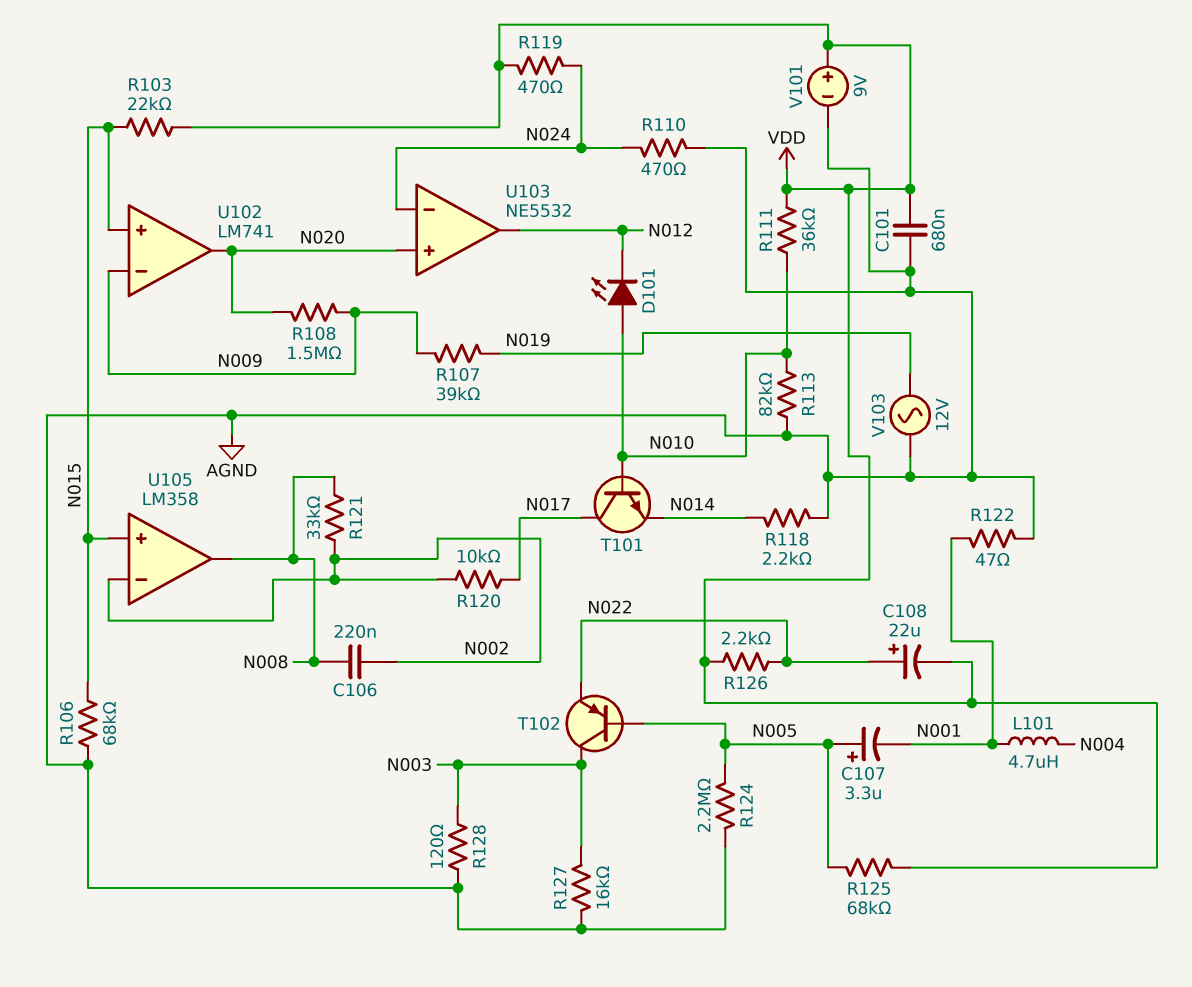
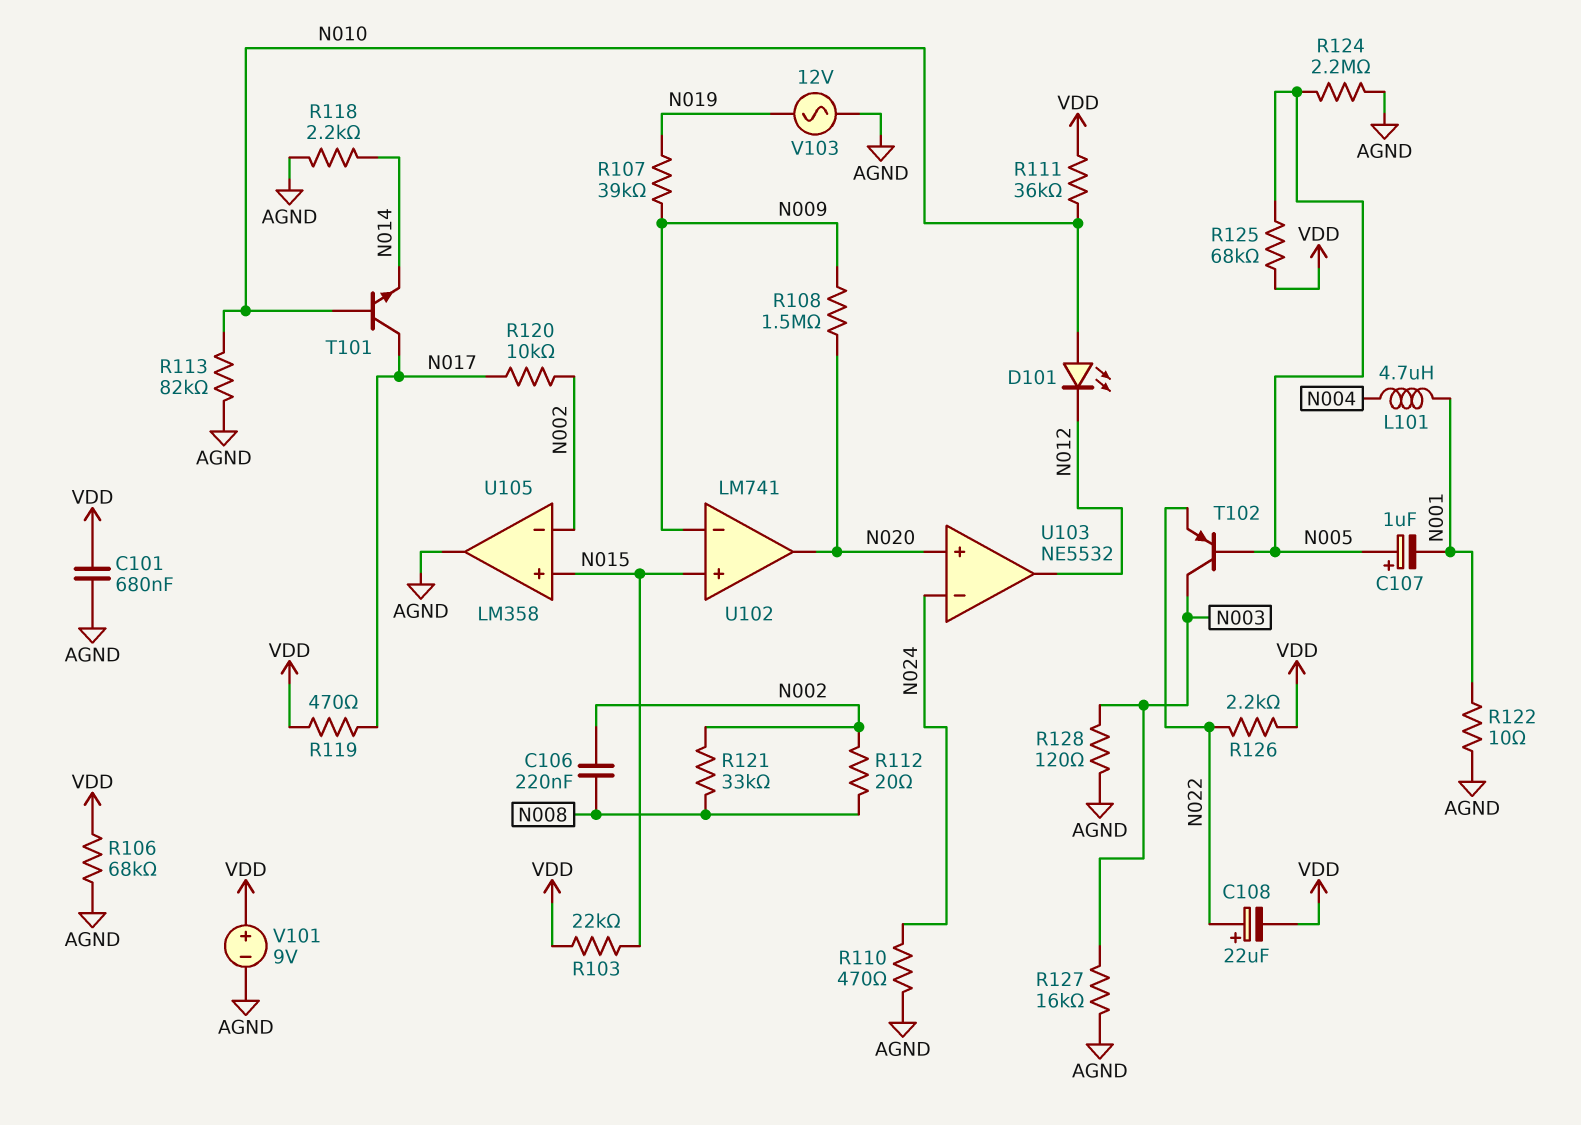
C107: 3.3uF (plus N005, minus N001) -> 1uF (plus N005, minus N001)
R106: 68k (AGND, N015) -> 68k (AGND, VDD)
R112: none -> 20 (N002, N008)
R119: 470 (N024, VDD) -> 470 (N017, VDD)
R122: 47 (AGND, N001) -> 10 (AGND, N001)
U105 pin out: N008 -> AGND

